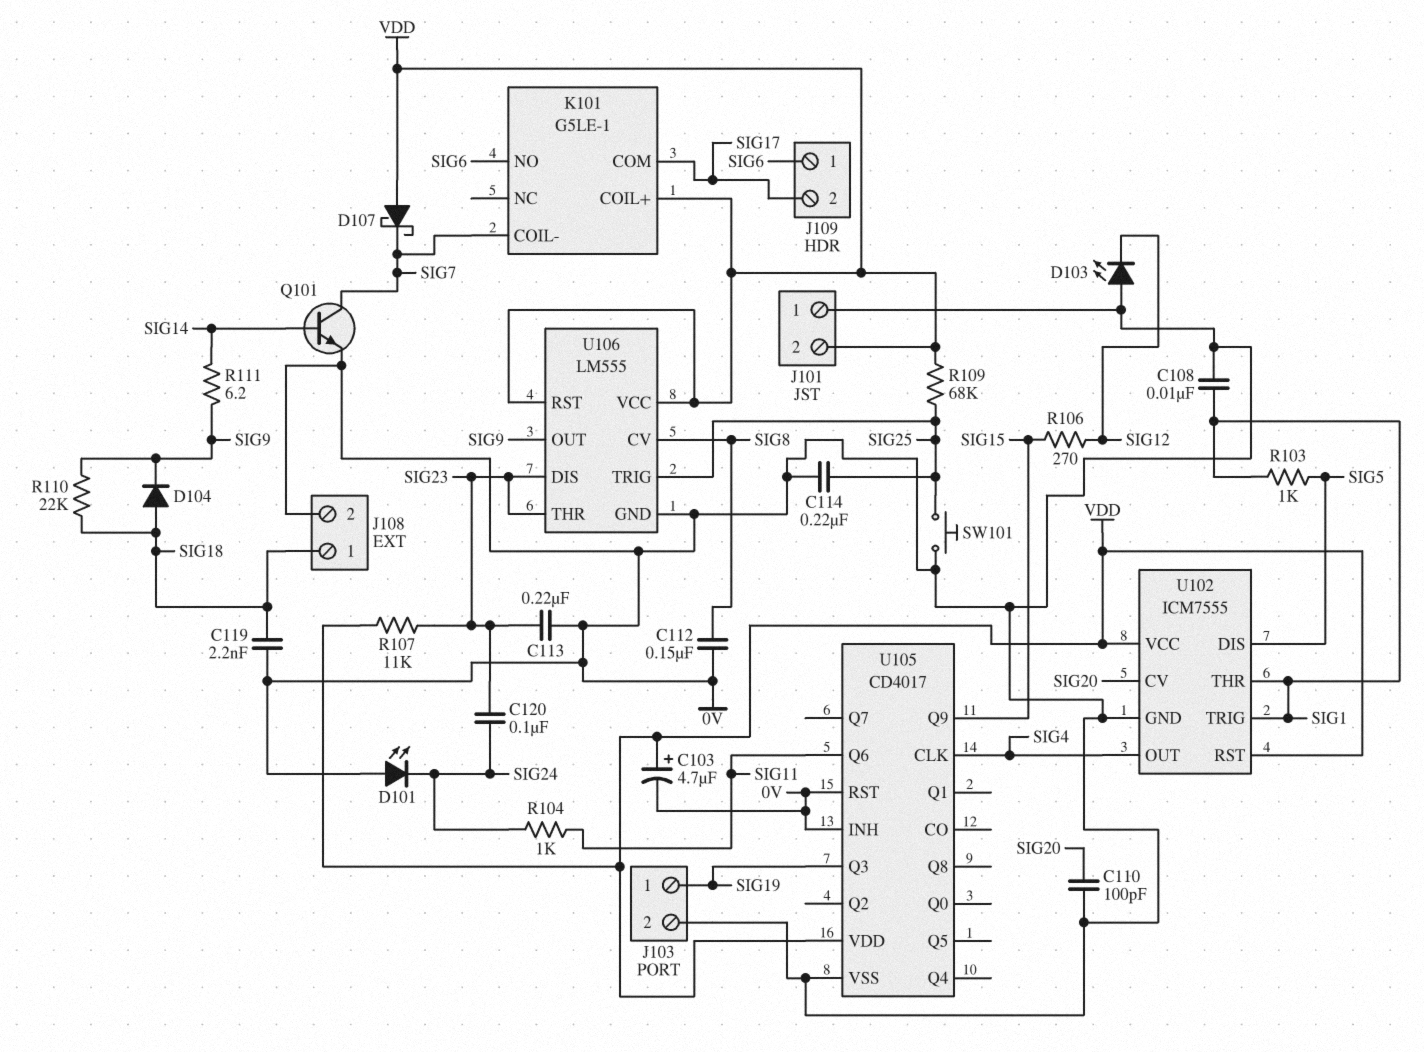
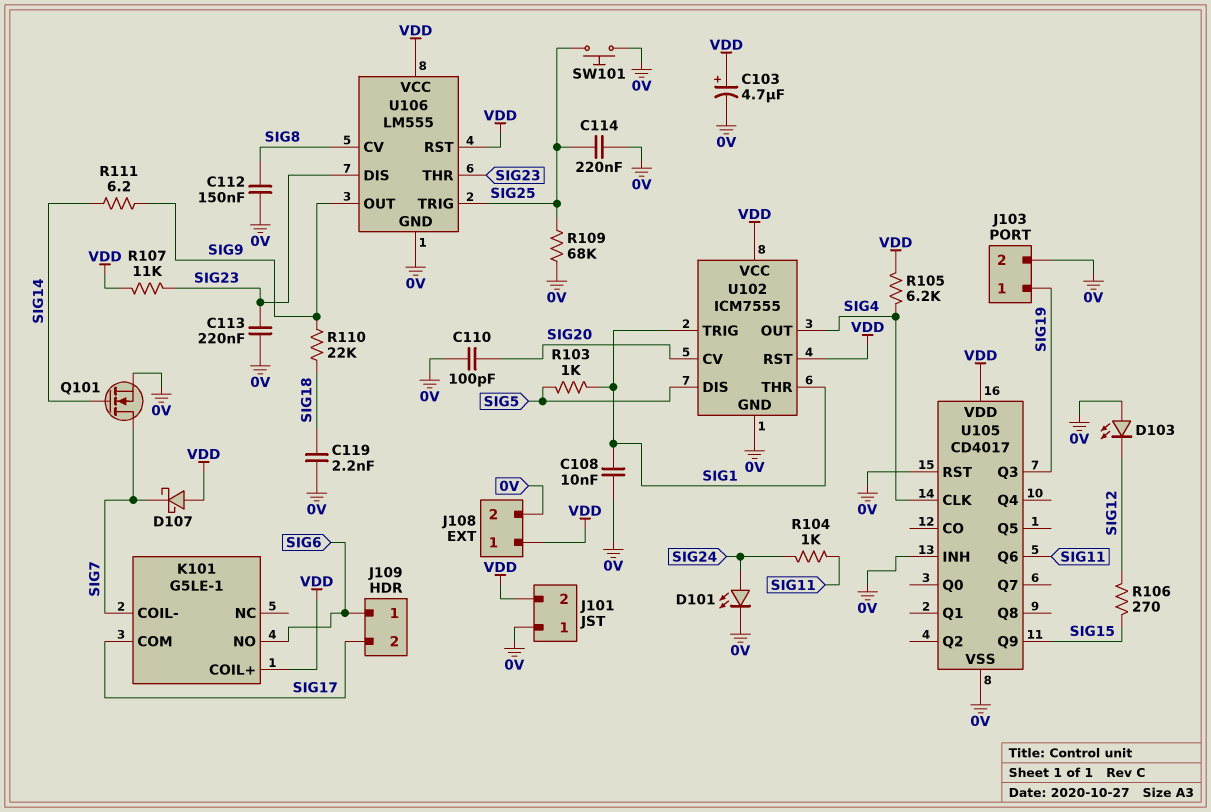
C120: 100nF (SIG23, SIG24) -> none
D101: LED (A 0V, K SIG24) -> LED (A SIG24, K 0V)
D104: diode (A SIG18, K SIG9) -> none
J108 pin 1: SIG18 -> VDD
Q101: NPN (B SIG14, C SIG7, E 0V) -> NMOS (G SIG14, D SIG7, S 0V)
R105: none -> 6.2k (SIG4, VDD)
R109: 68k (SIG25, VDD) -> 68k (0V, SIG25)

